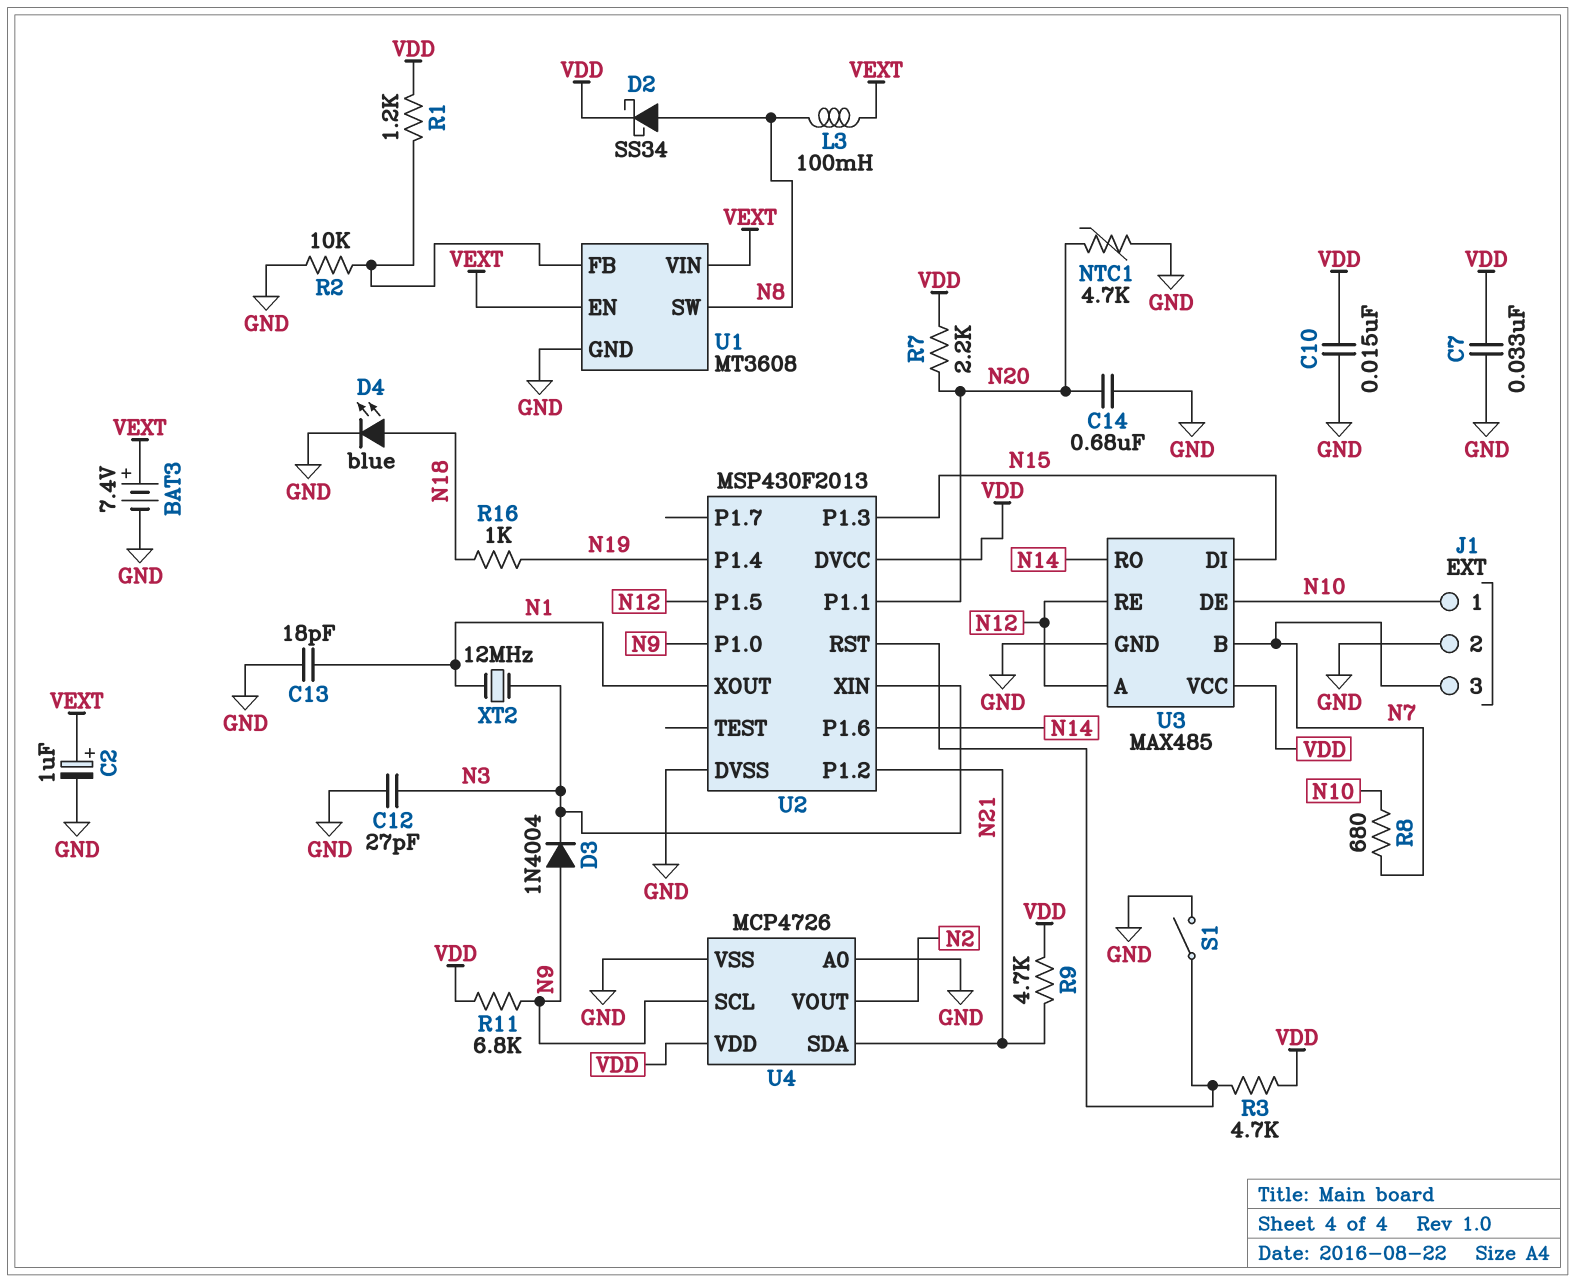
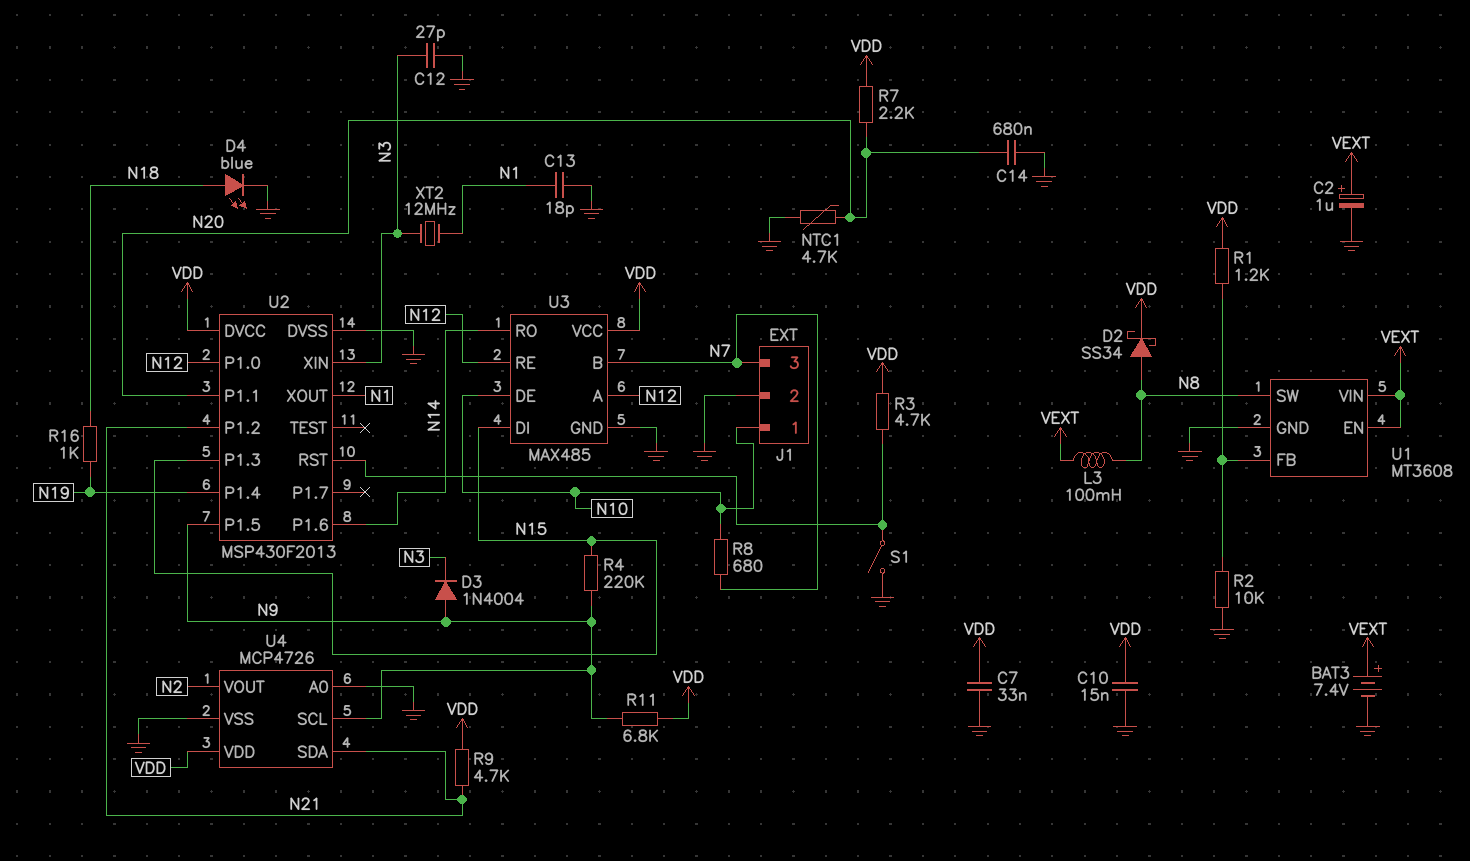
R4: none -> 220k (N9, N15)
U2 pin P1.0: N9 -> N12
U2 pin P1.5: N12 -> N9

